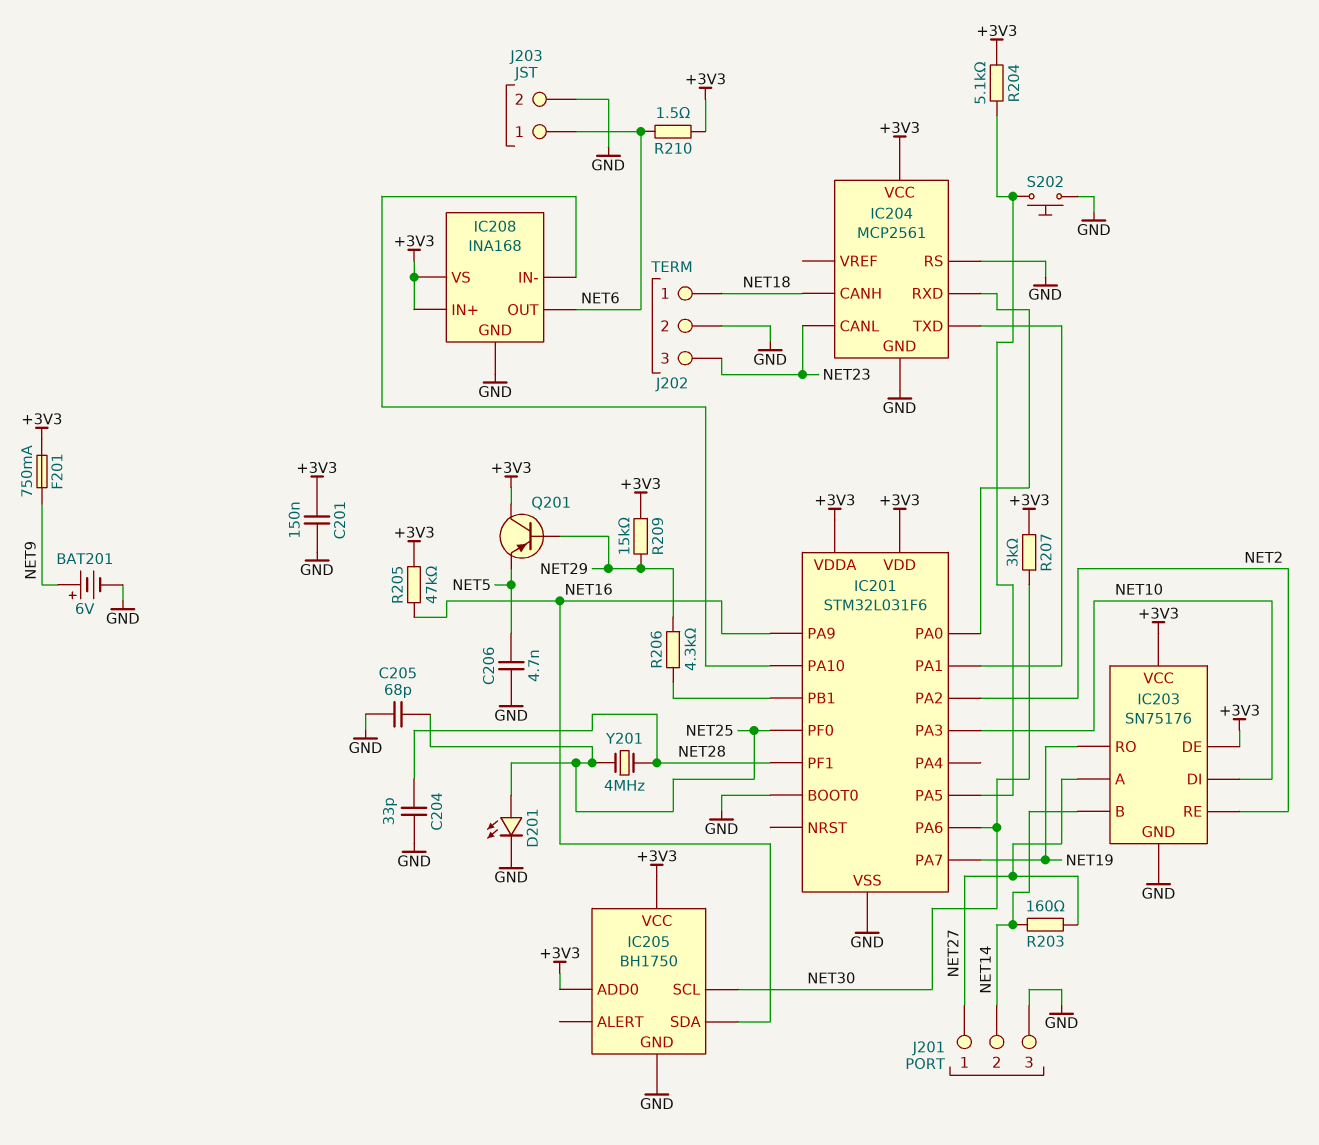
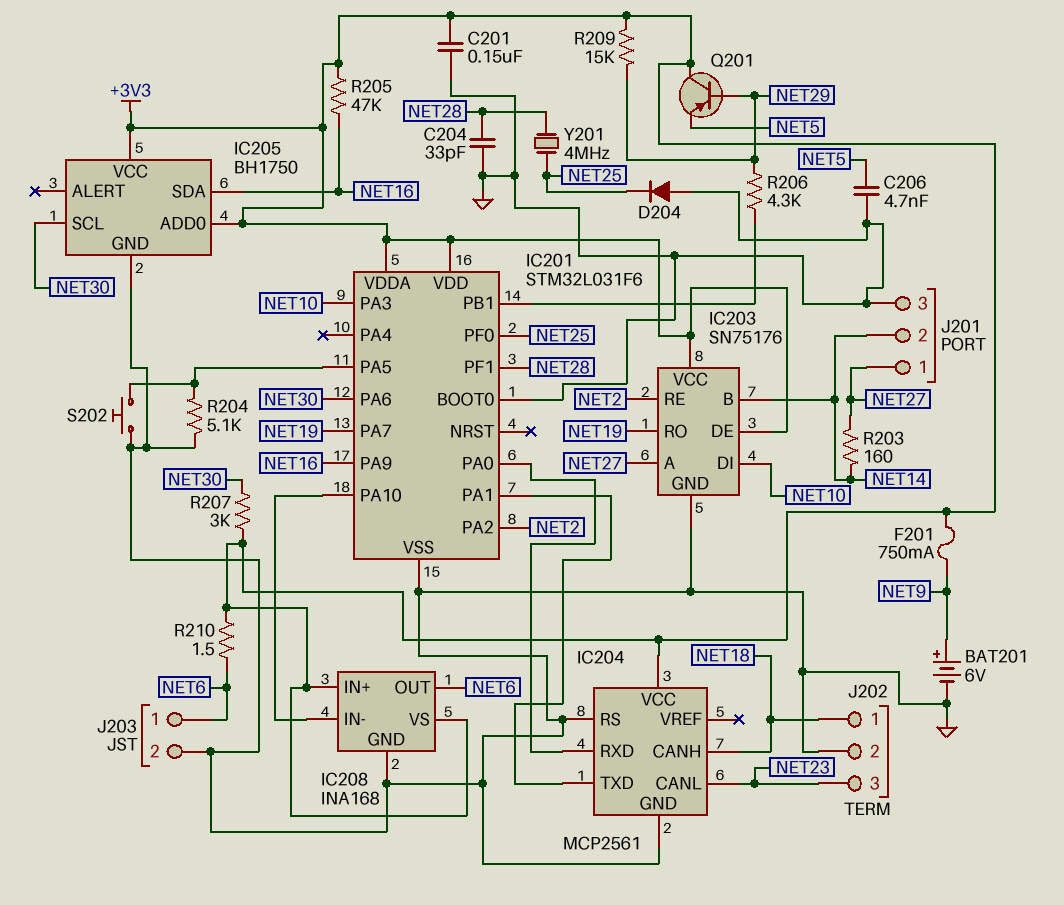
C205: 68pF (GND, NET25) -> none
D201: LED (A NET25, K GND) -> none
D204: none -> diode (A GND, K NET25)
R204: 5.1k (+3V3, IC201/PA5) -> 5.1k (GND, IC201/PA5)

